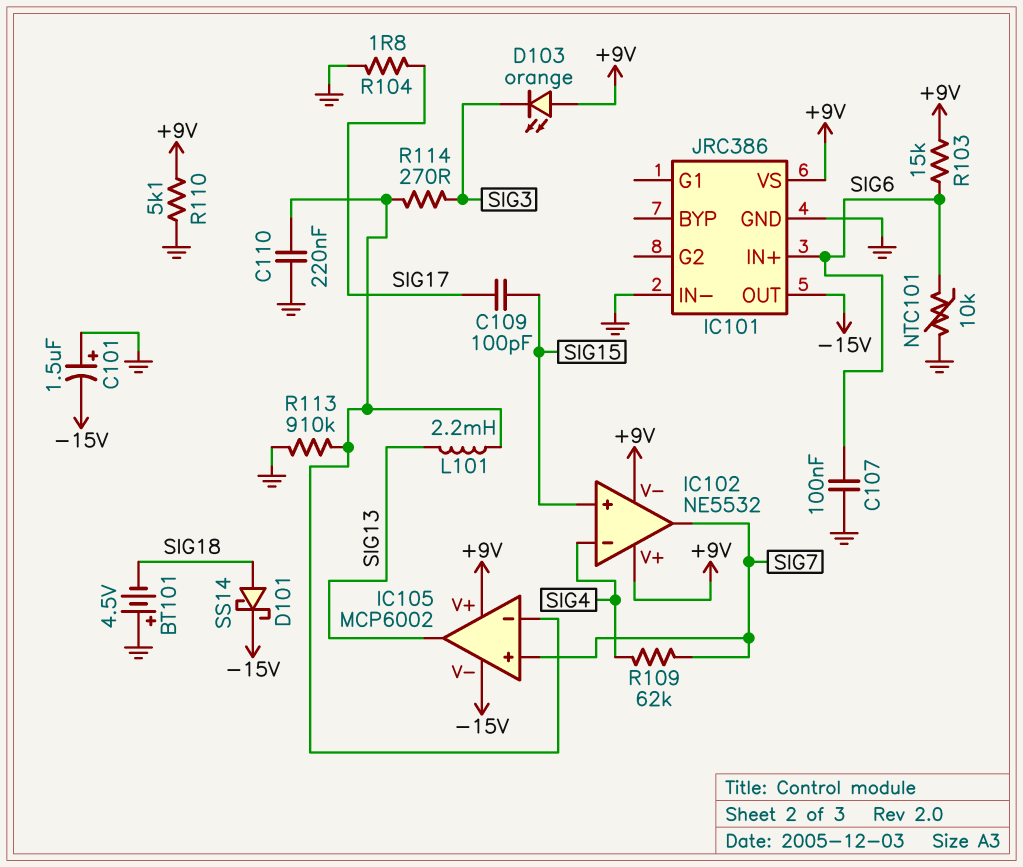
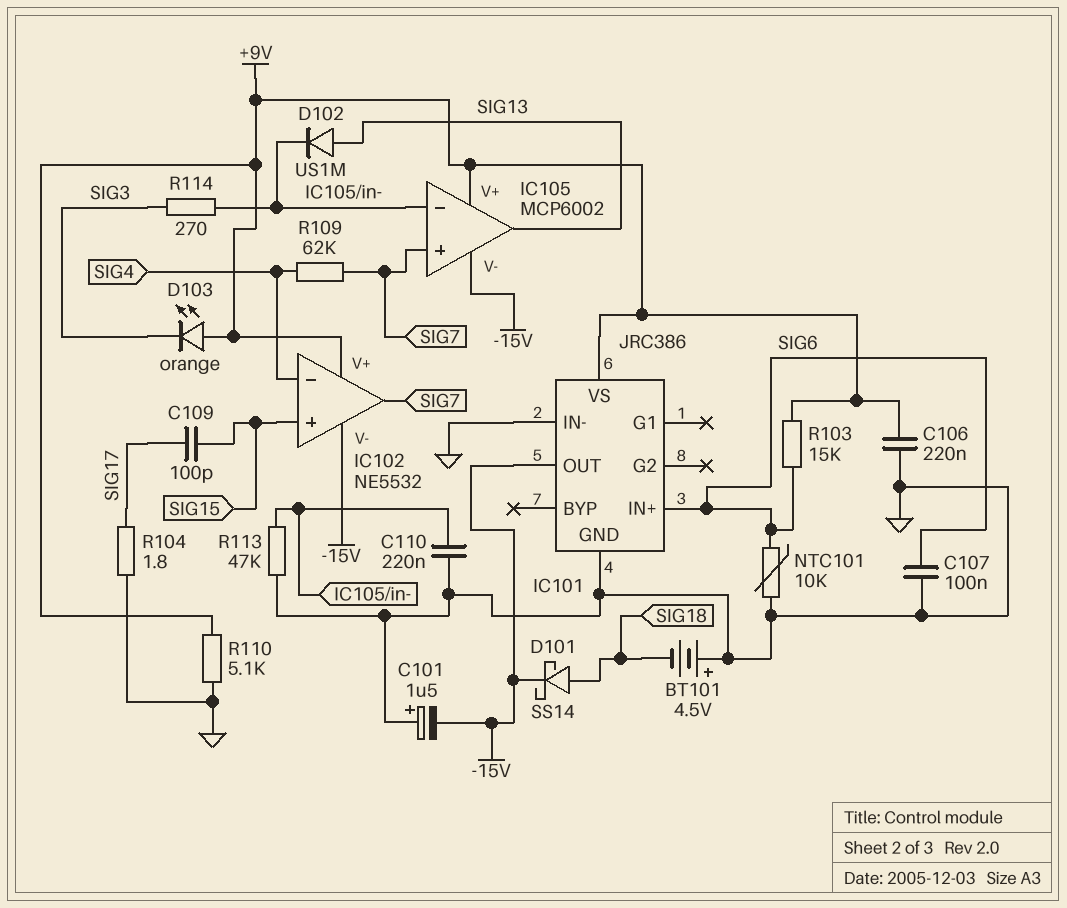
C106: none -> 220nF (+9V, GND)
D102: none -> diode US1M (A SIG13, K IC105/in-)
IC102 pin V-: +9V -> -15V
L101: 2.2mH (IC105/in-, SIG13) -> none
R113: 910k (GND, IC105/in-) -> 47k (GND, IC105/in-)

